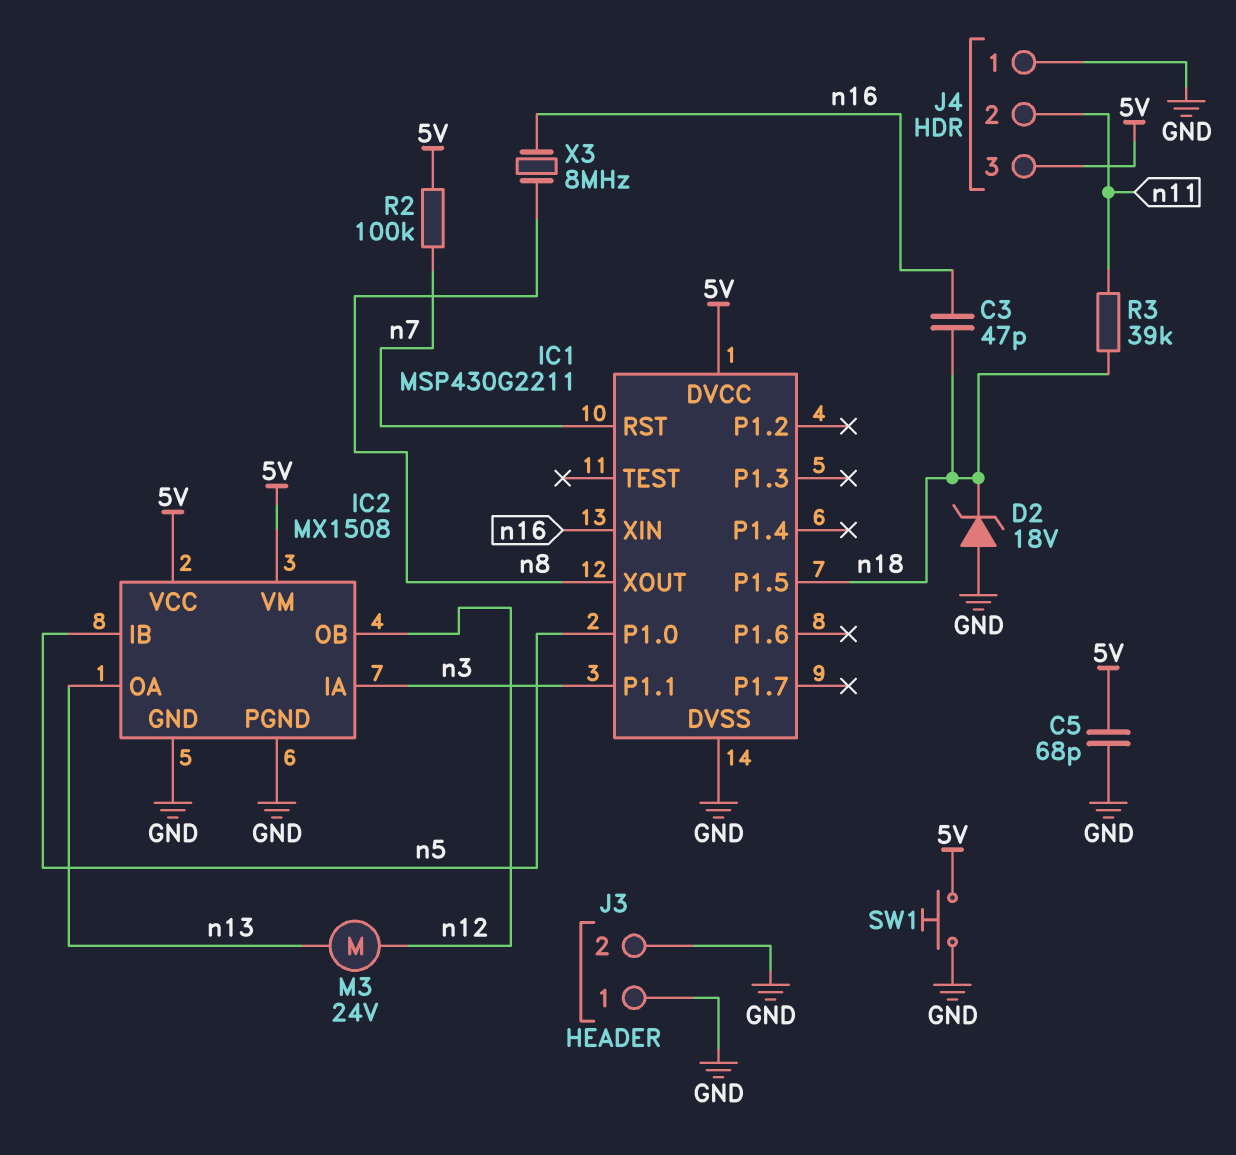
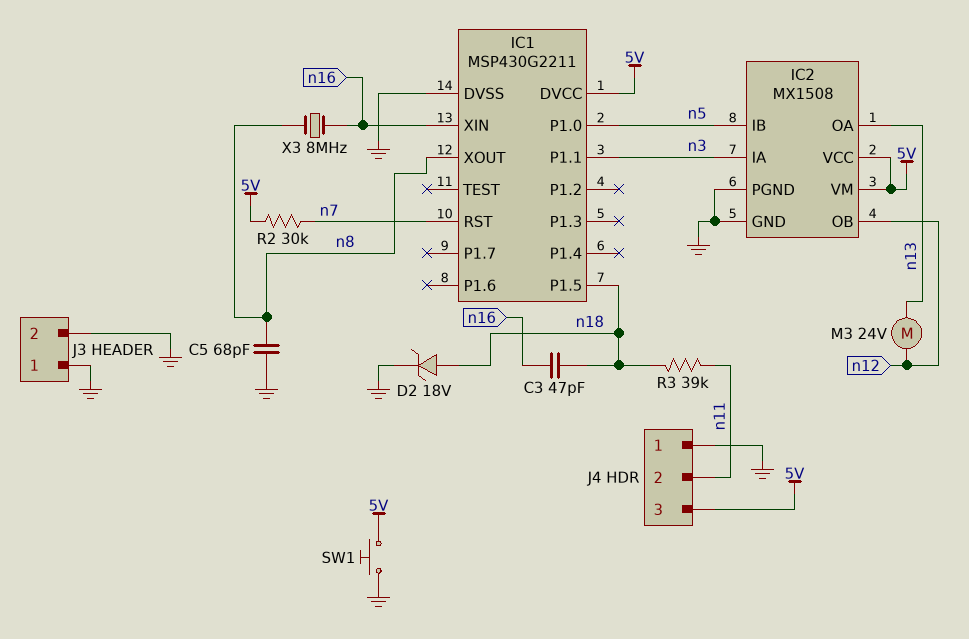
C5: 68pF (5V, GND) -> 68pF (GND, n8)
D2: zener 18V (A GND, K n18) -> zener 18V (A n18, K GND)
R2: 100k (5V, n7) -> 30k (5V, n7)

